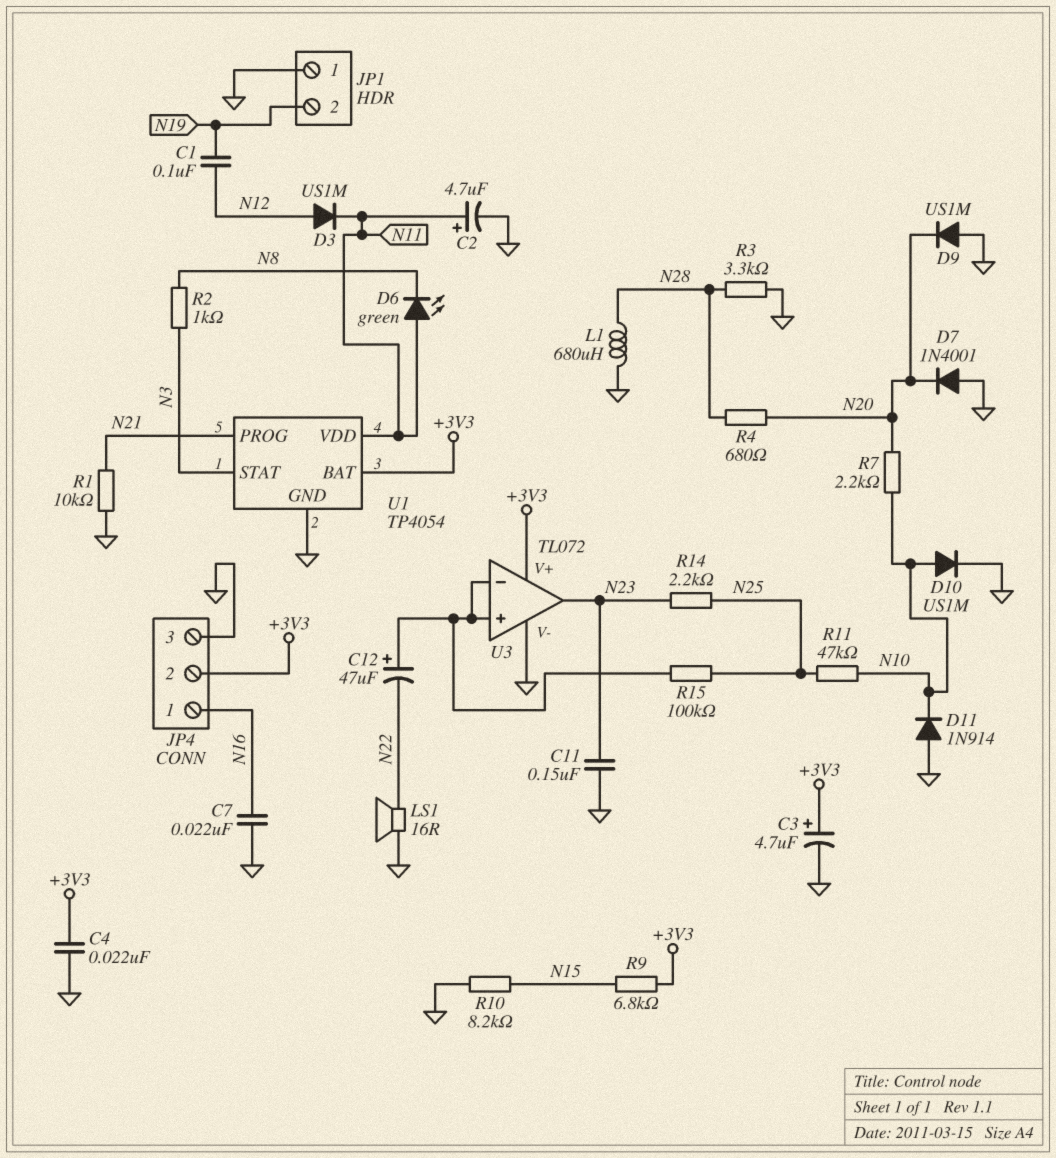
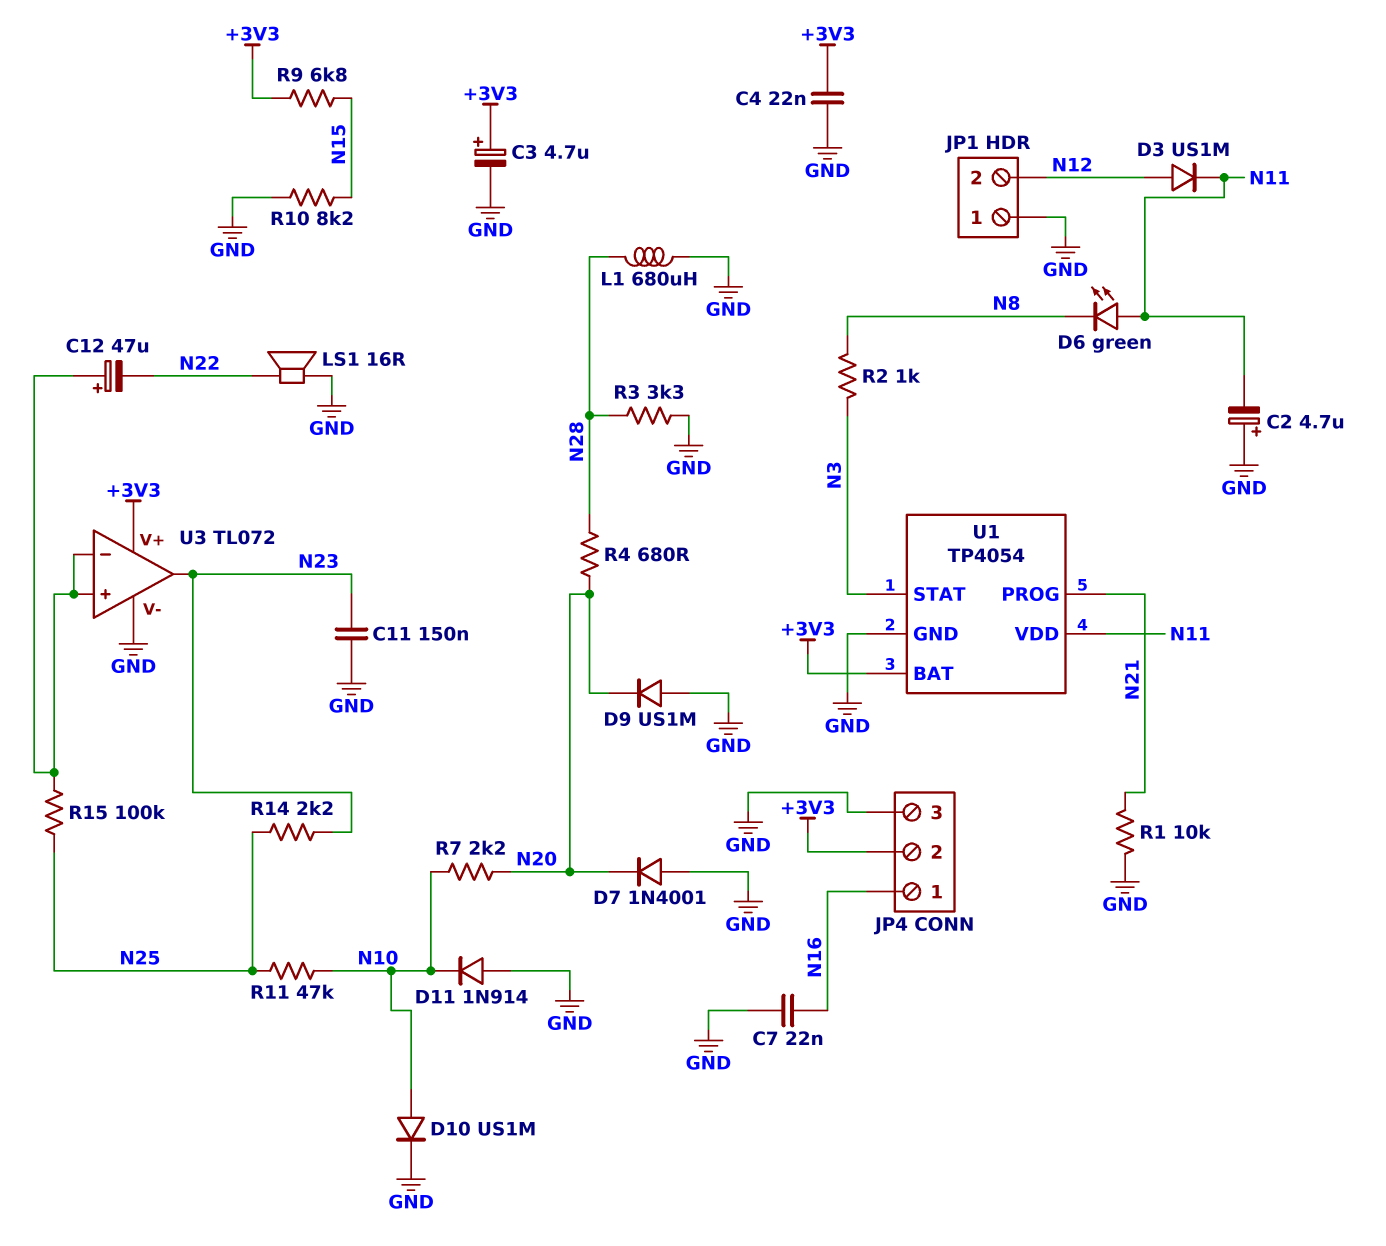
C1: 100nF (N12, N19) -> none
C2: 4.7uF (plus N11, minus GND) -> 4.7uF (plus GND, minus N11)
JP1 pin 2: N19 -> N12

